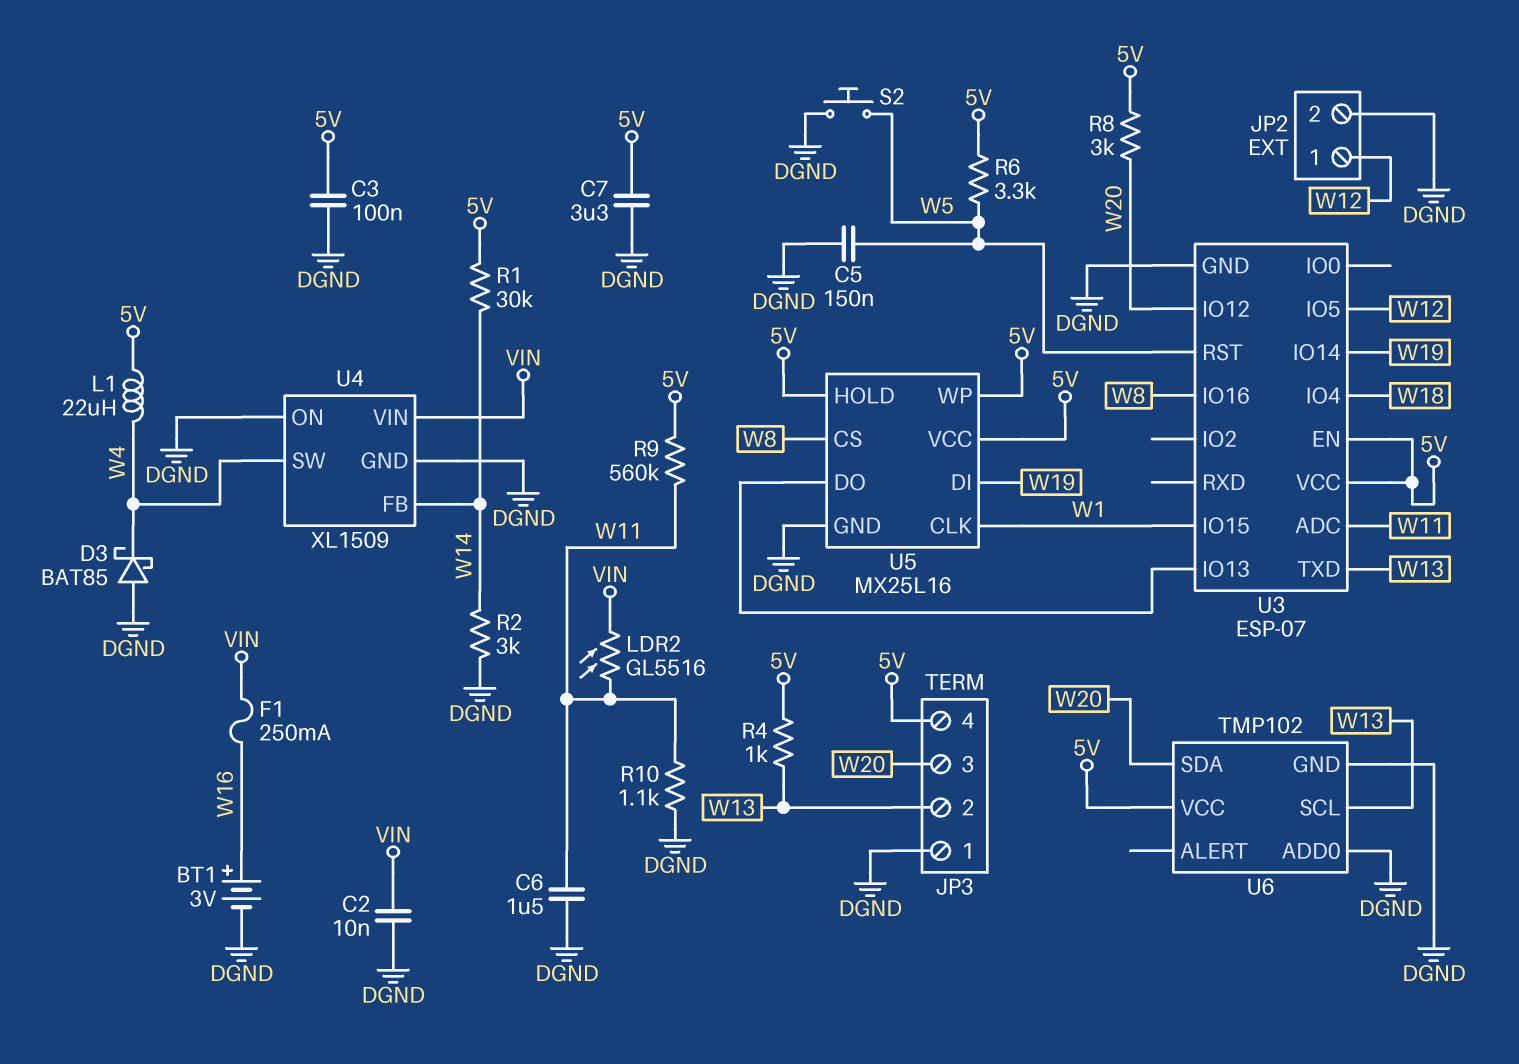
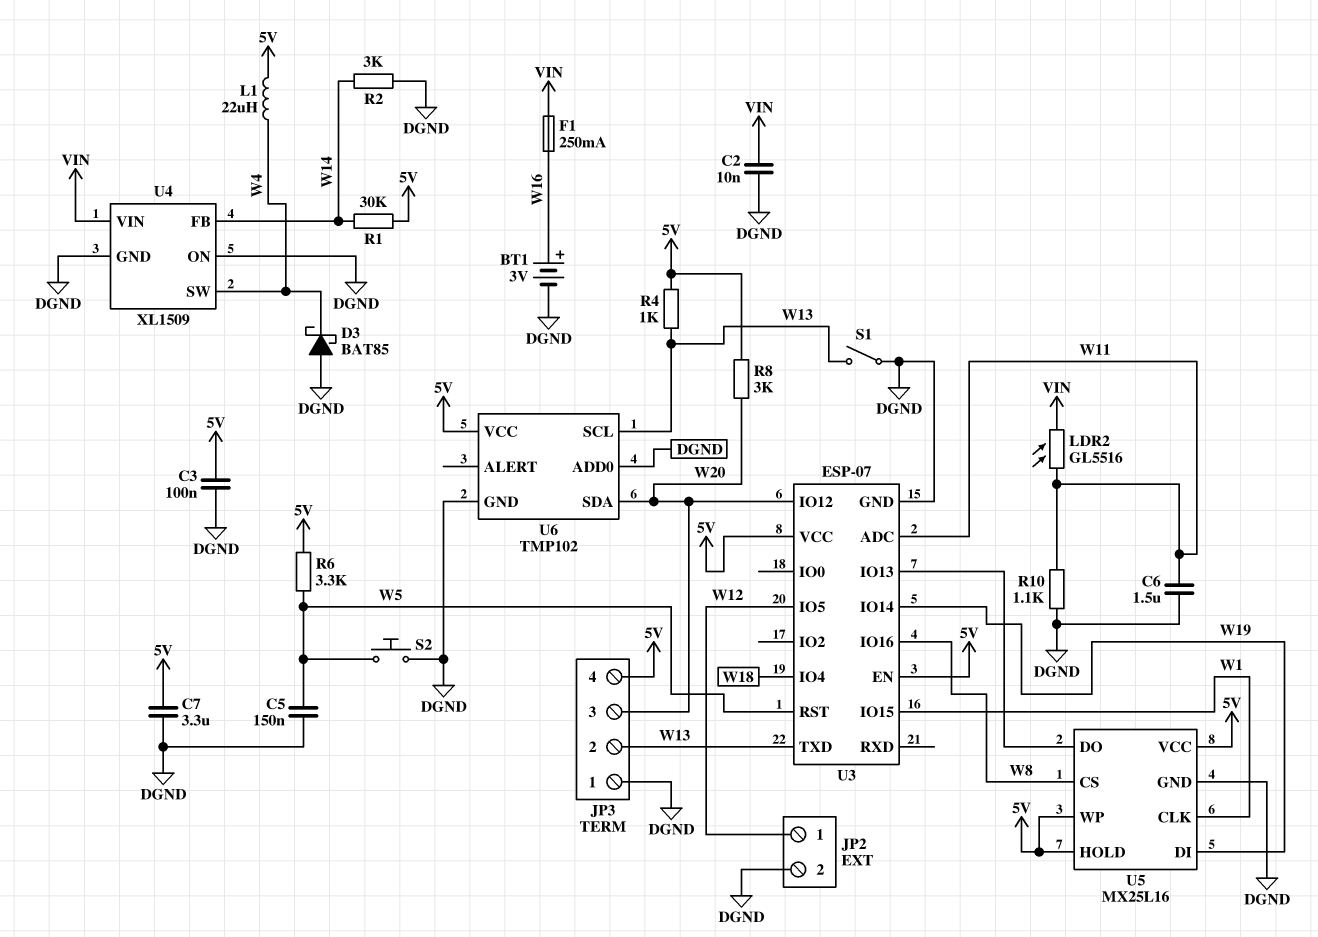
R9: 560k (5V, W11) -> none
S1: none -> switch (DGND, W13)

